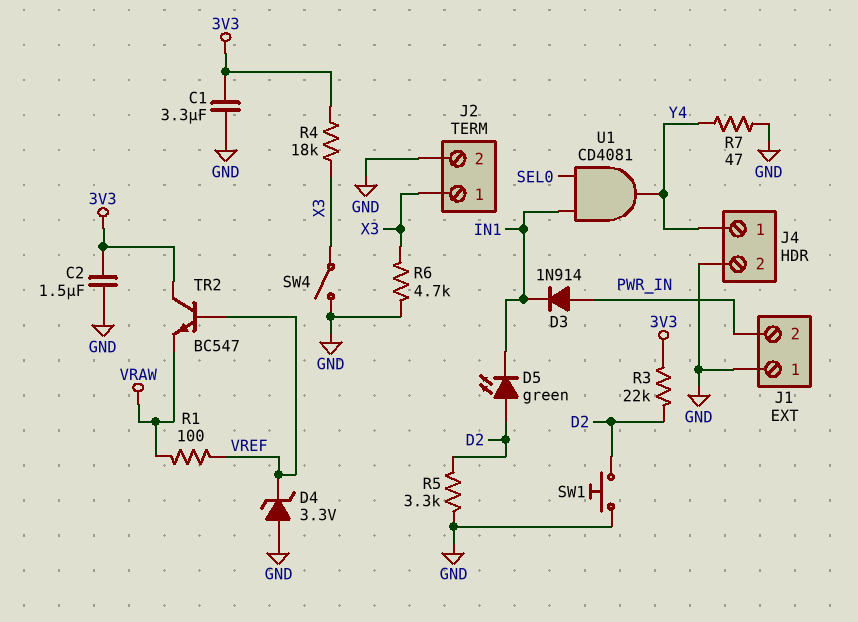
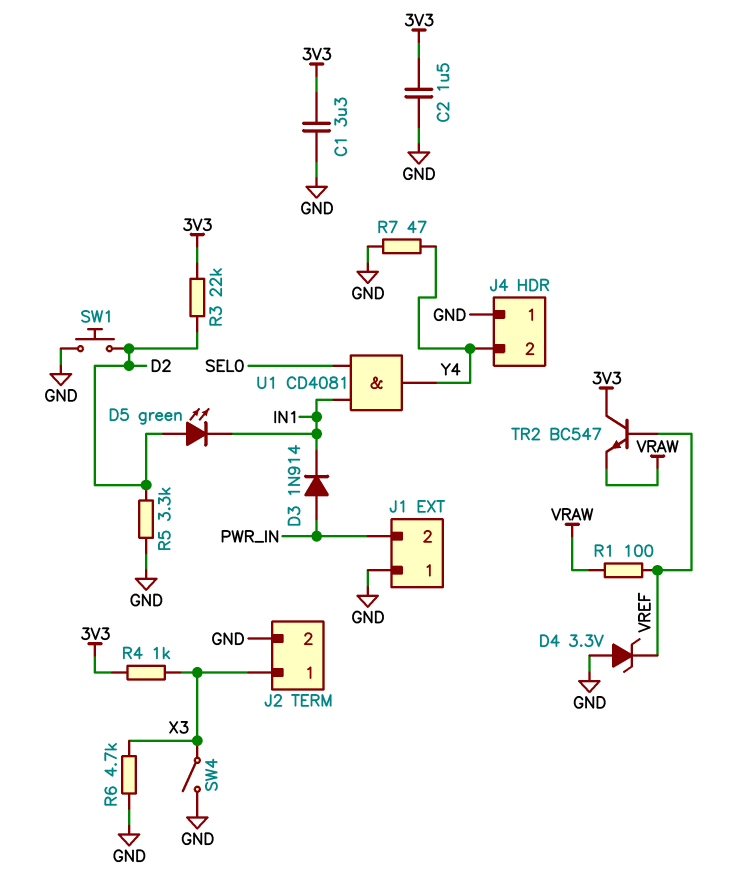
J4 pin 1: Y4 -> GND
J4 pin 2: GND -> Y4
R4: 18k (3V3, X3) -> 1k (3V3, X3)

